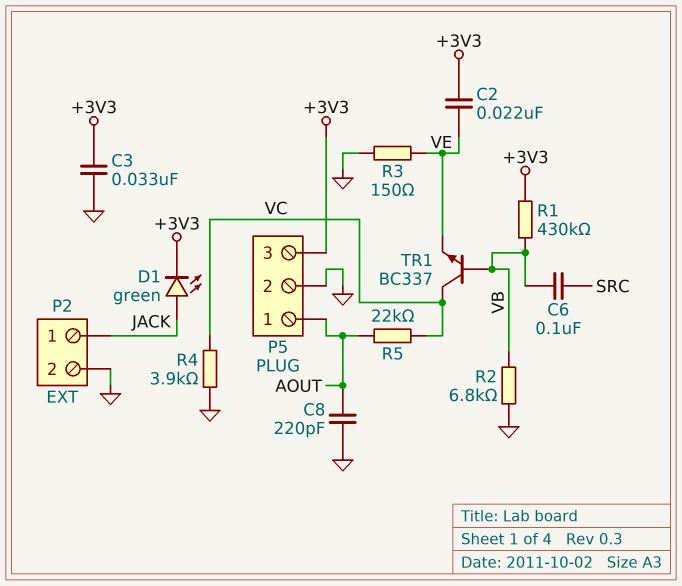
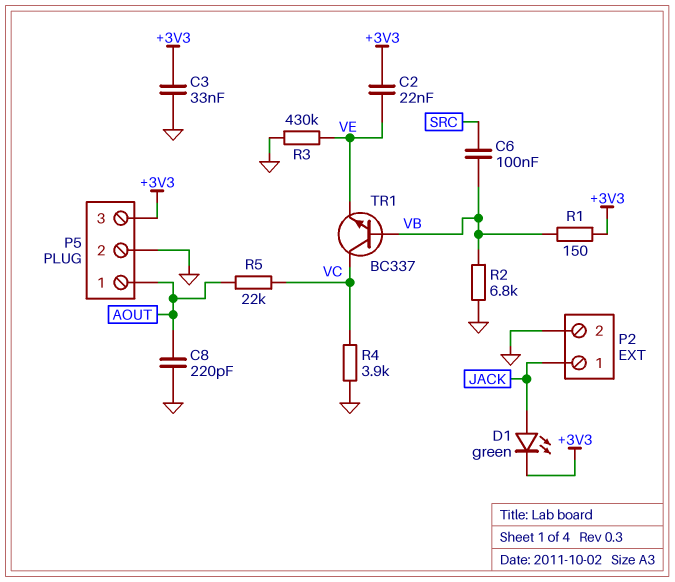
R1: 430k (+3V3, VB) -> 150 (+3V3, VB)
R3: 150 (GND, VE) -> 430k (GND, VE)

